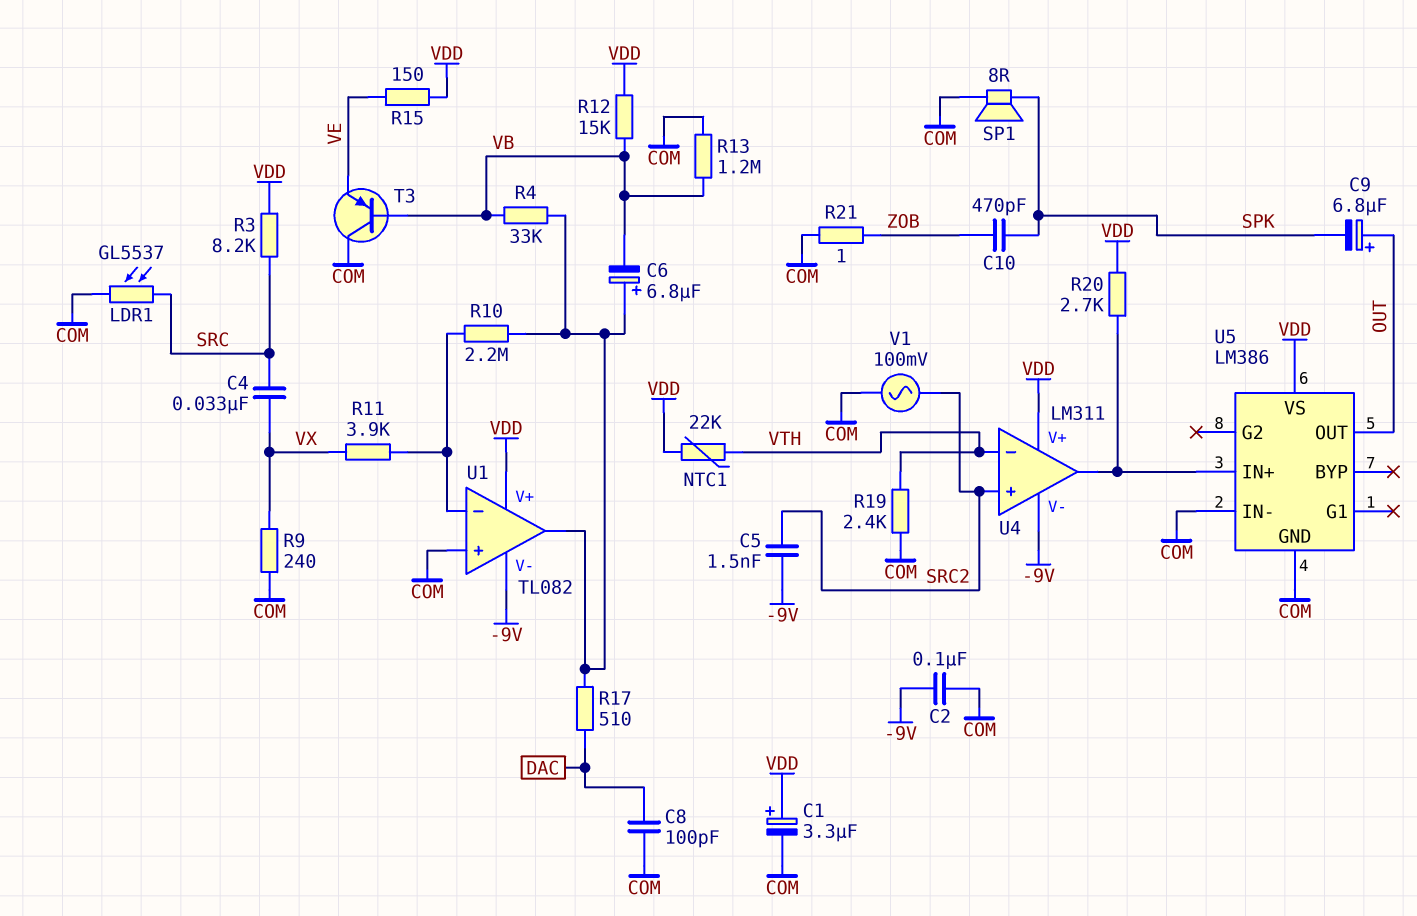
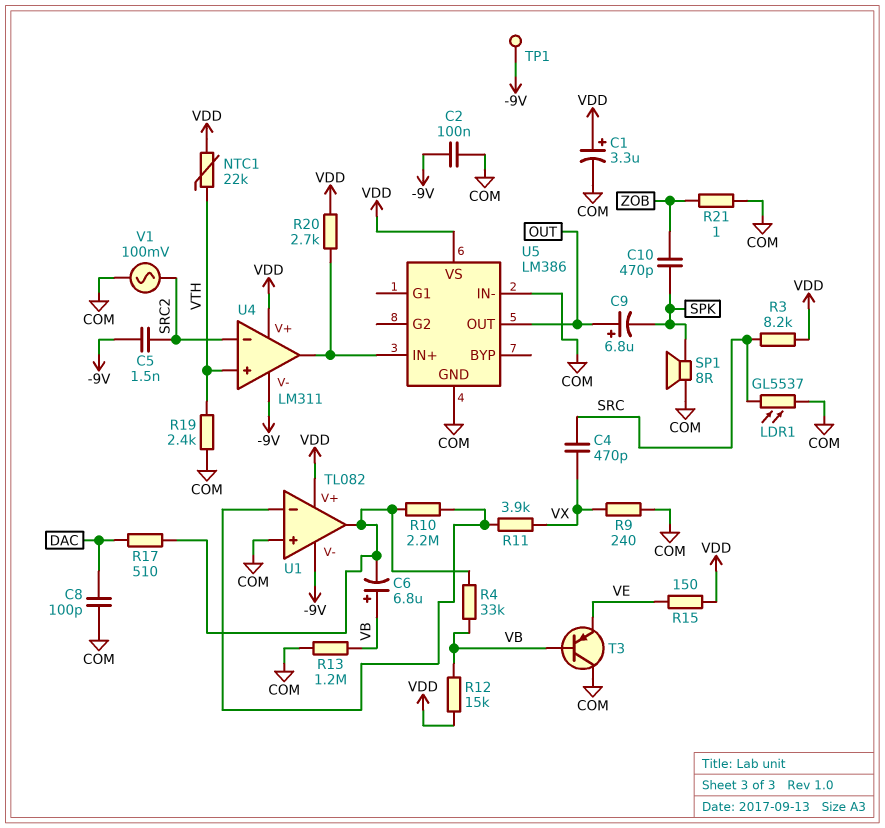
C4: 33nF (SRC, VX) -> 470pF (SRC, VX)
C6: 6.8uF (plus U1/out, minus VB) -> 6.8uF (plus VB, minus U1/out)
TP1: none -> test point (-9V)
U4 pin in+: SRC2 -> VTH
U4 pin in-: VTH -> SRC2

